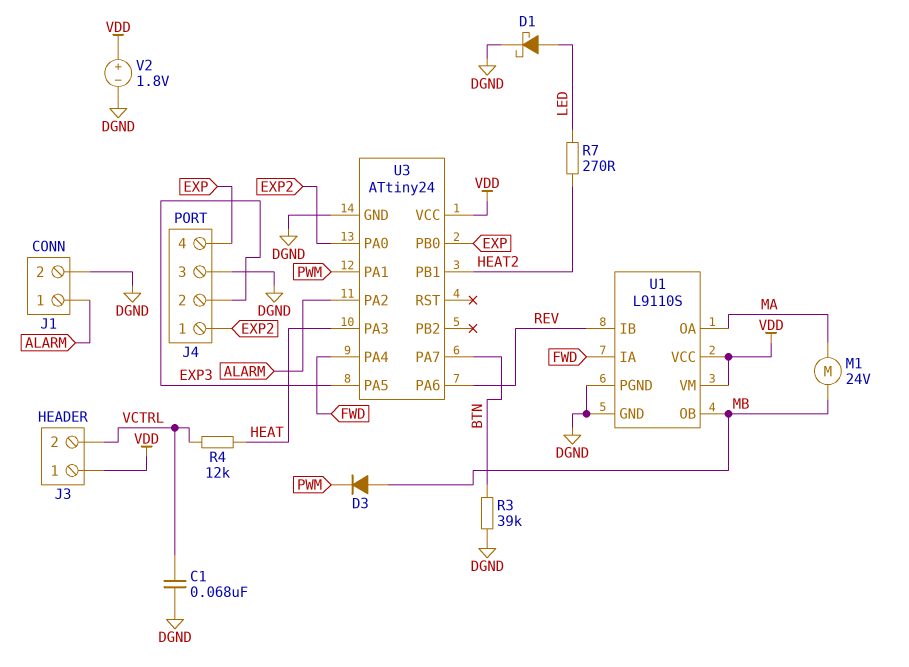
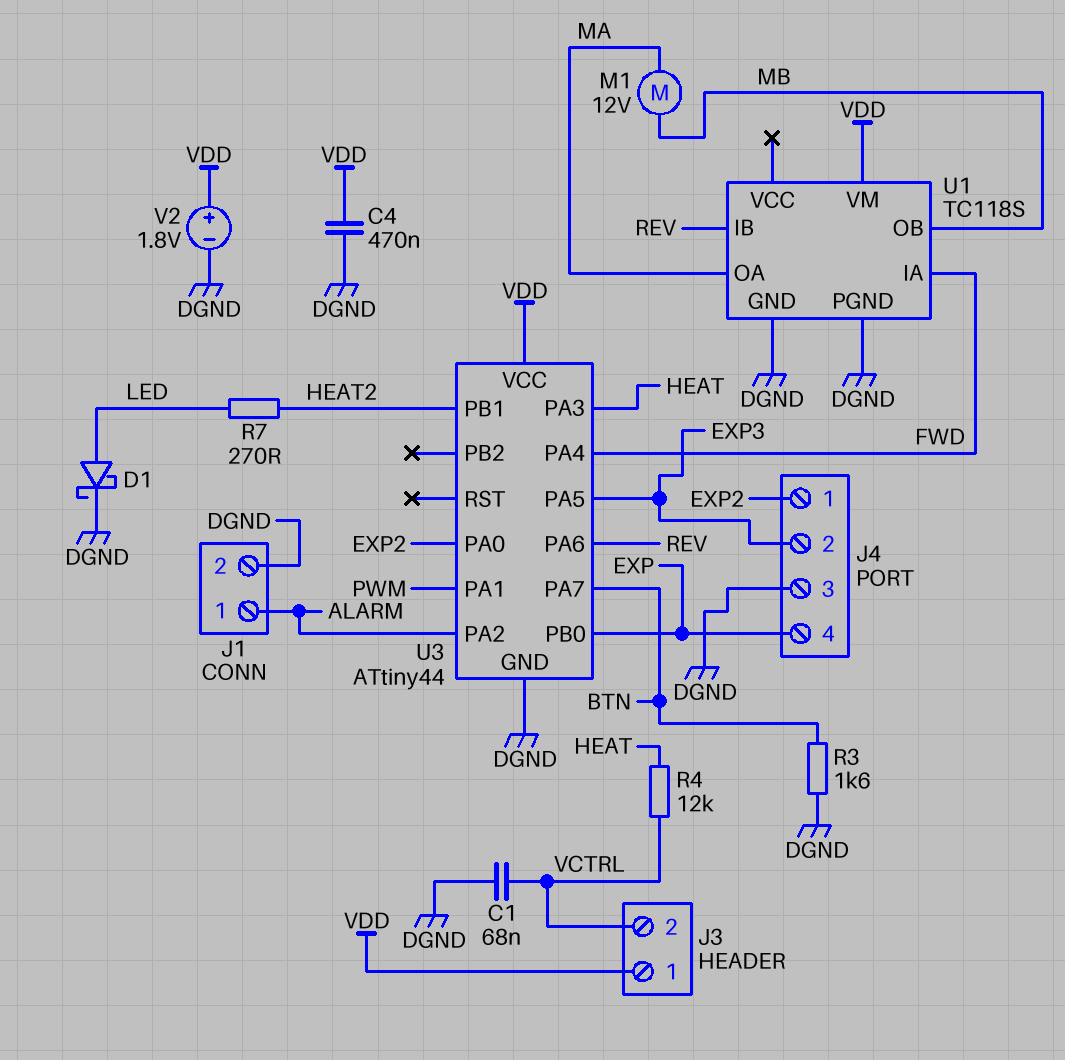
C4: none -> 470nF (DGND, VDD)
D3: diode (A MB, K PWM) -> none
M1: motor 24V (MA, MB) -> motor 12V (MA, MB)
R3: 39k (BTN, DGND) -> 1.6k (BTN, DGND)
U1: L9110S -> TC118S
U1 pin VCC: VDD -> none
U3: ATtiny24 -> ATtiny44

